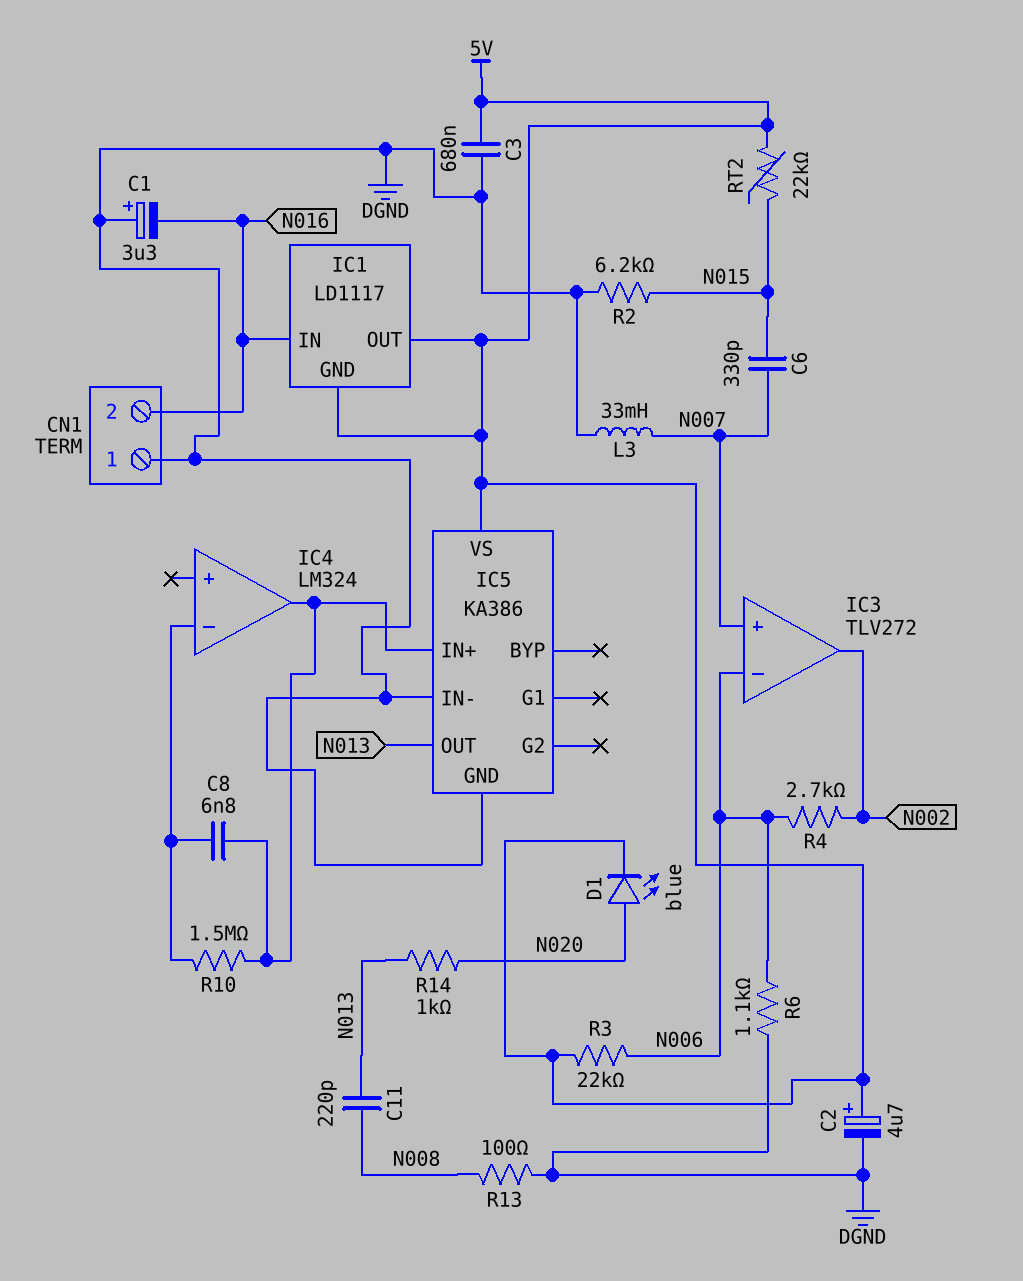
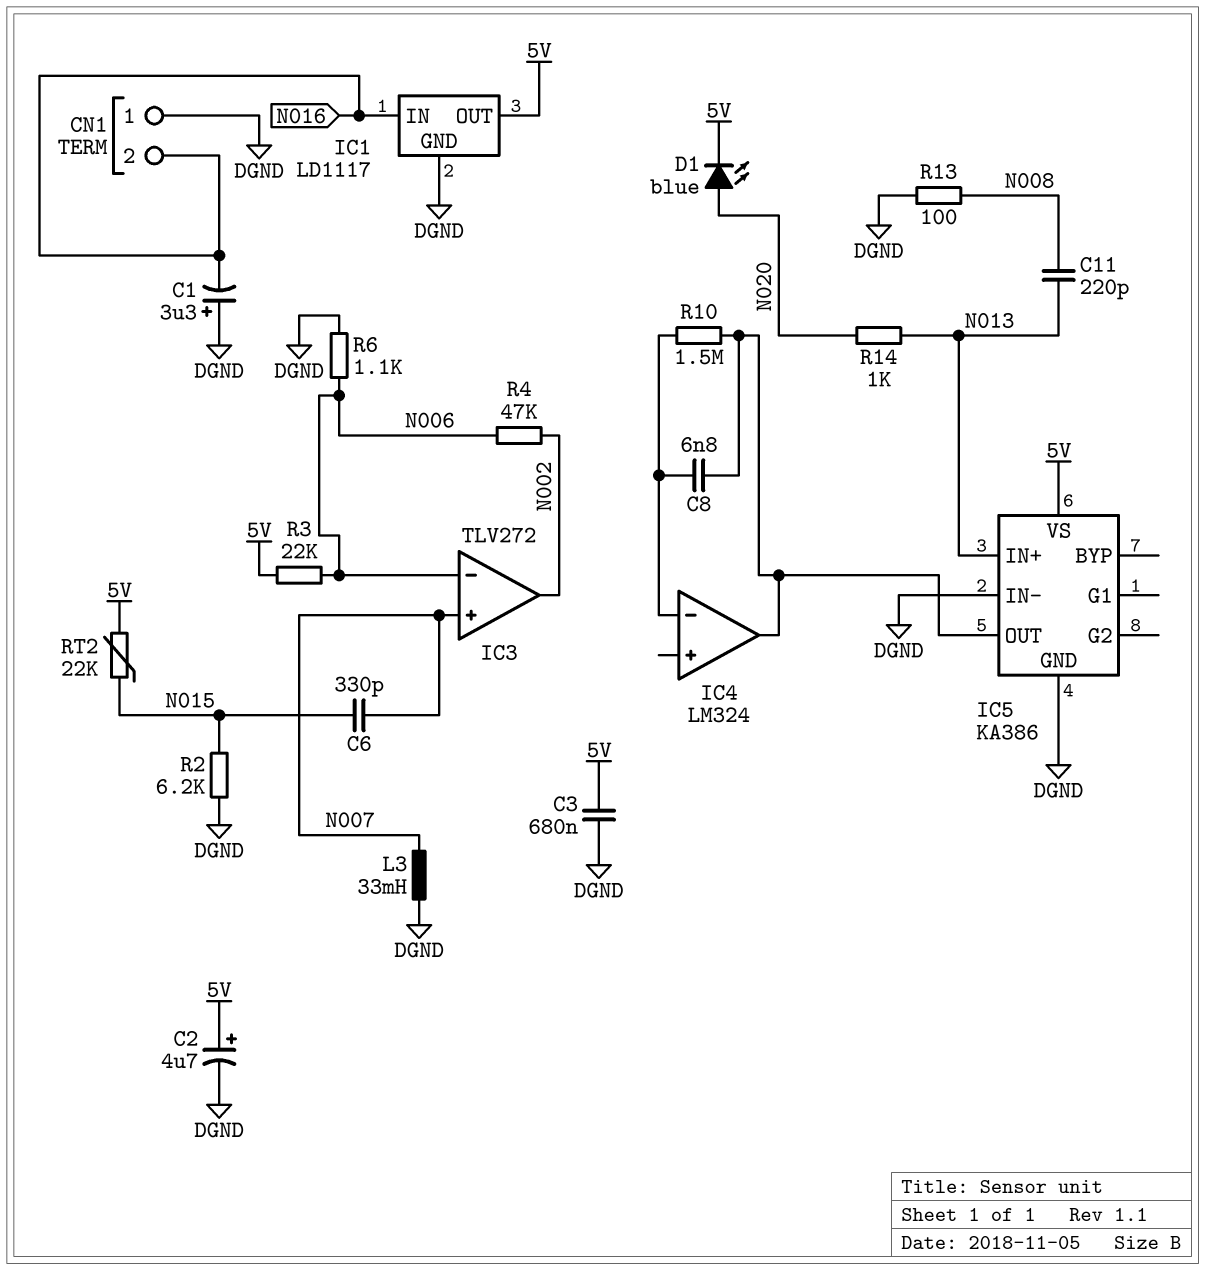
IC1 pin GND: 5V -> DGND
IC5 pin IN+: IC4/out -> N013
IC5 pin OUT: N013 -> IC4/out
R4: 2.7k (N002, N006) -> 47k (N002, N006)

